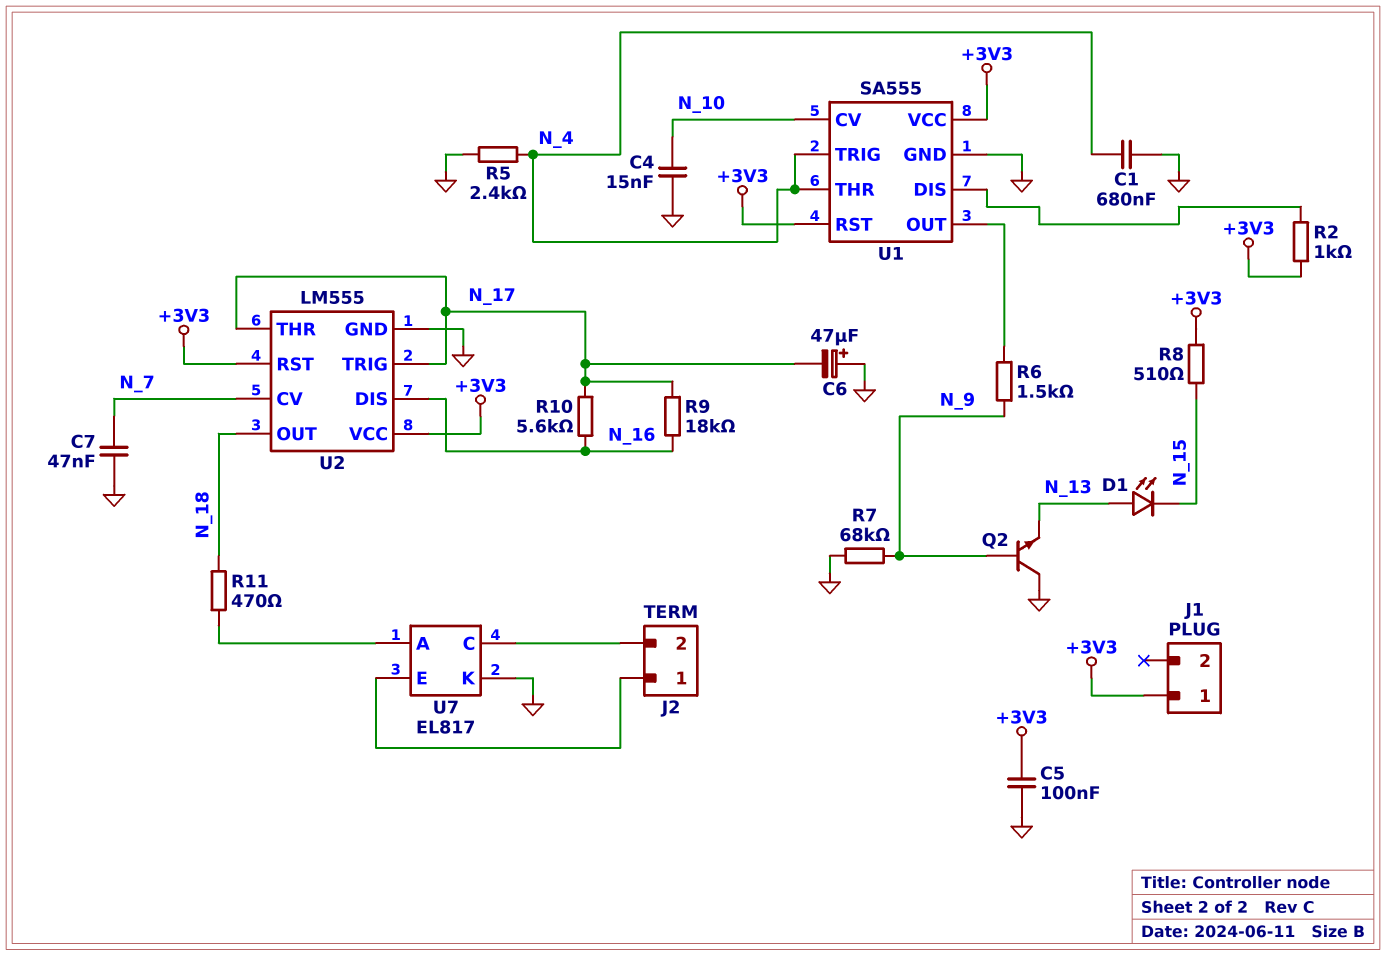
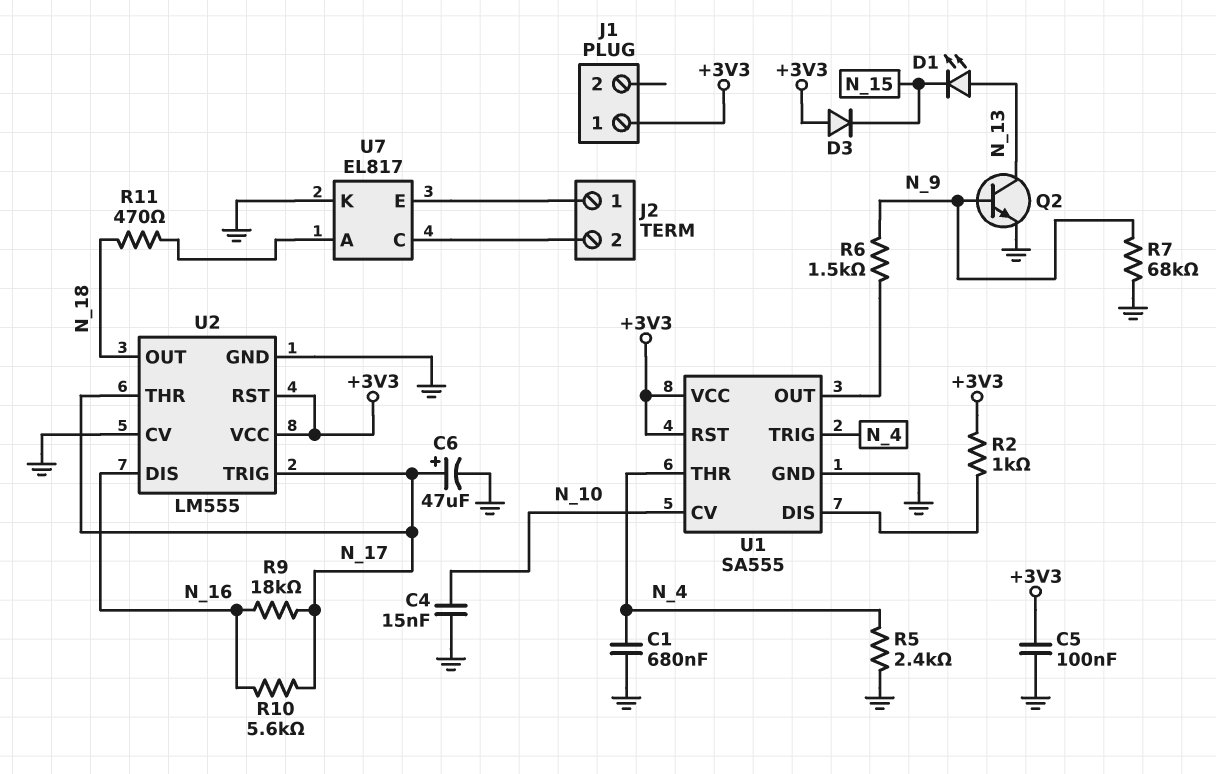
C6: 47uF (plus GND, minus N_17) -> 47uF (plus N_17, minus GND)
C7: 47nF (GND, N_7) -> none
D3: none -> diode (A +3V3, K N_15)
Q2: NPN (B N_9, C GND, E N_13) -> NPN (B N_9, C N_13, E GND)
R8: 510 (+3V3, N_15) -> none
U2 pin CV: N_7 -> GND

